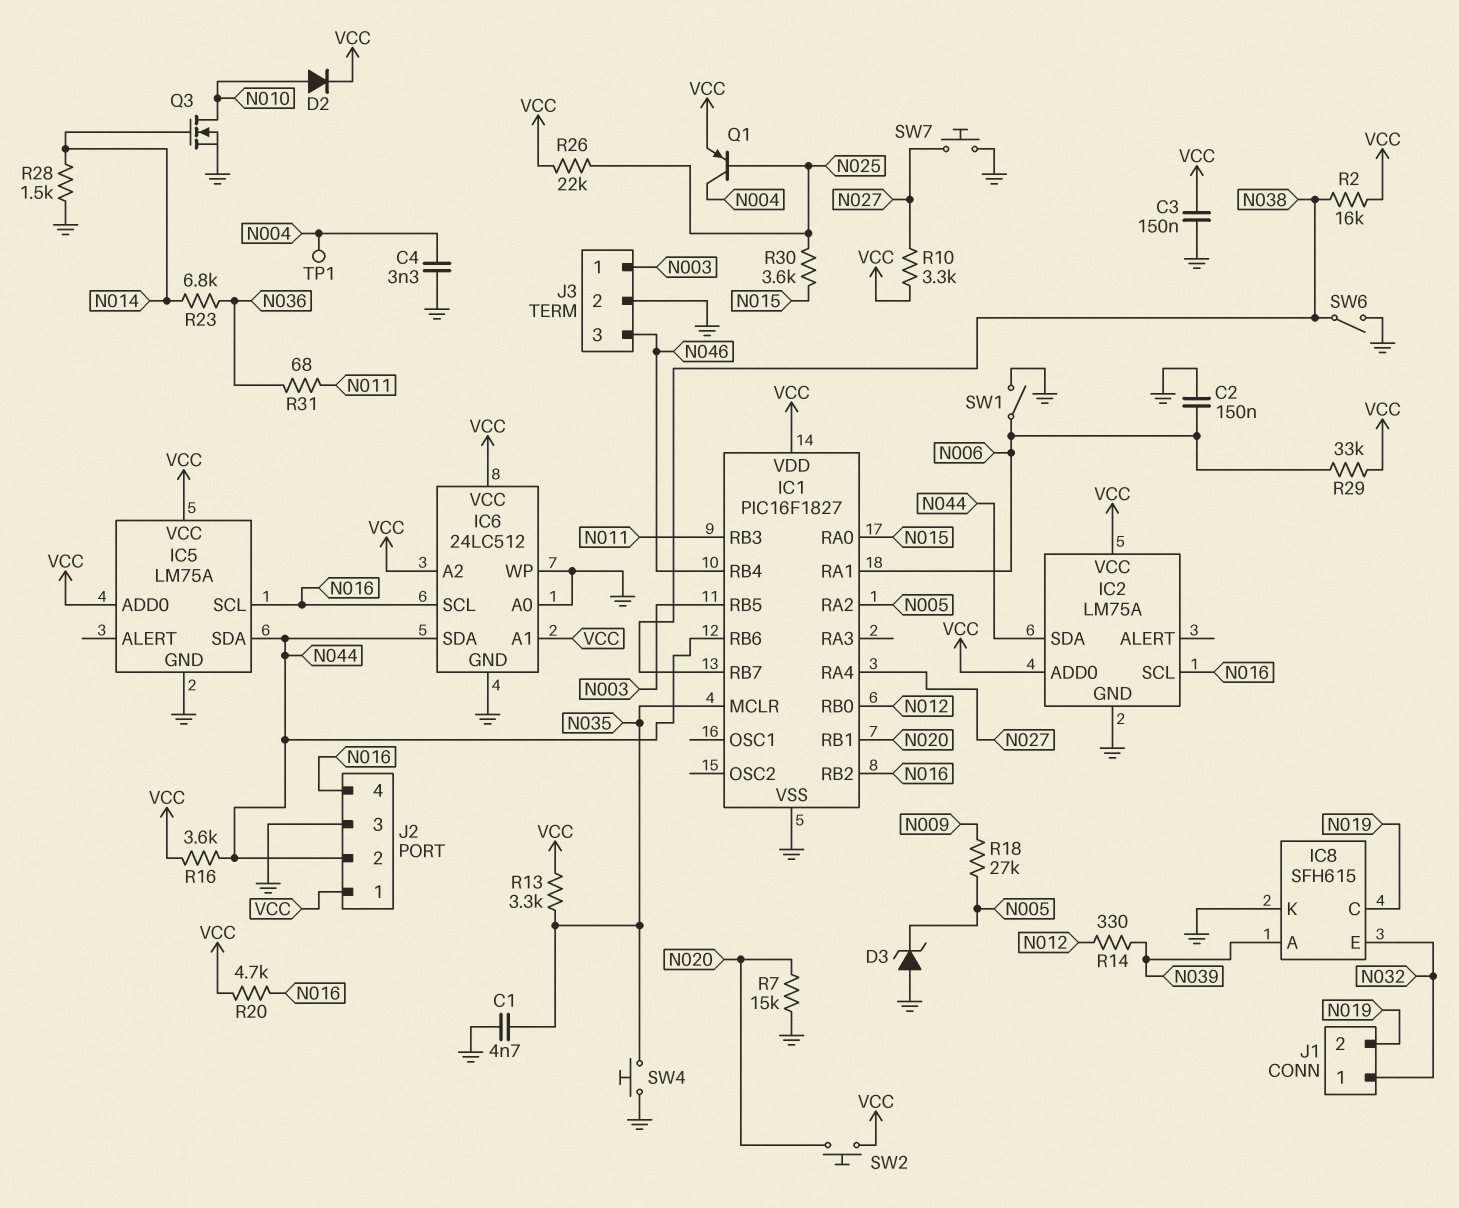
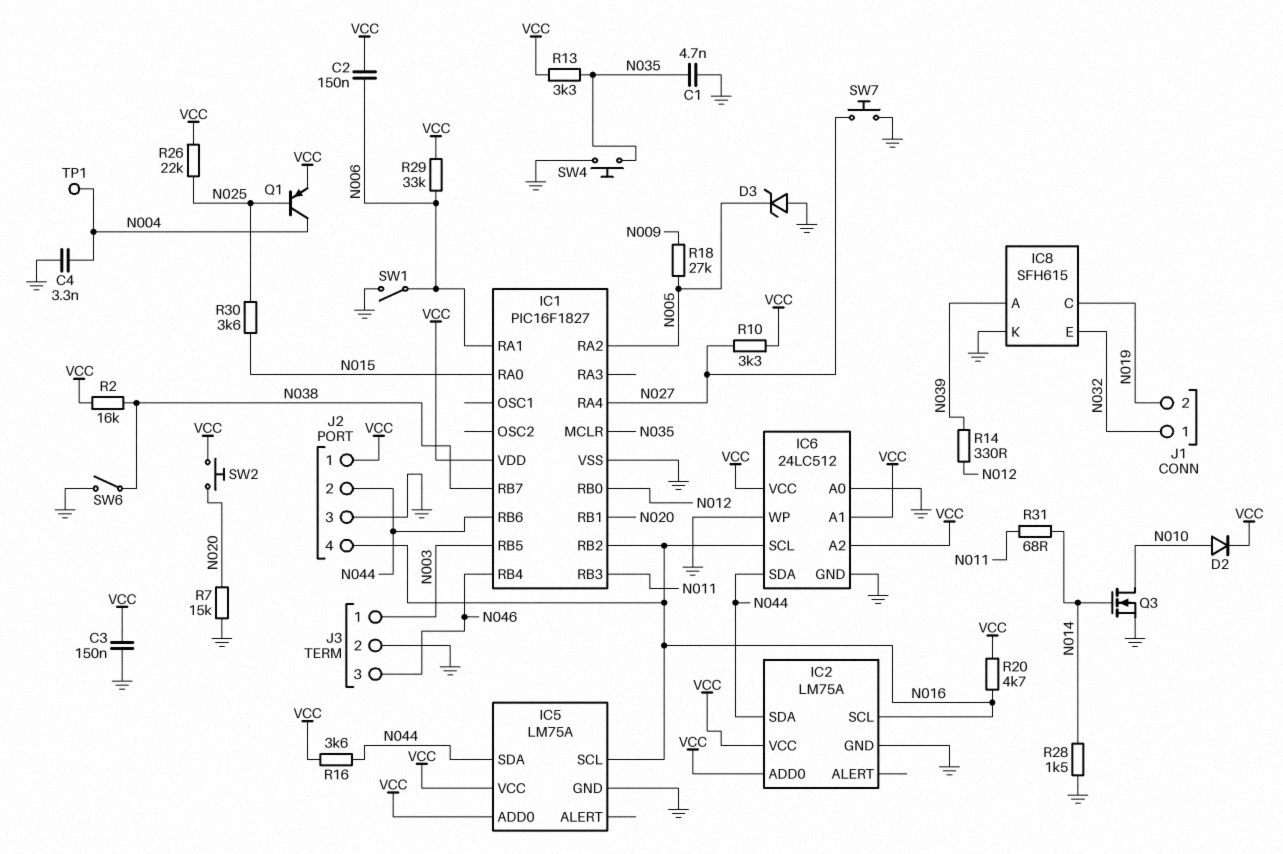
C2: 150nF (GND, N006) -> 150nF (N006, VCC)
R23: 6.8k (N014, N036) -> none
R31: 68 (N011, N036) -> 68 (N011, N014)

